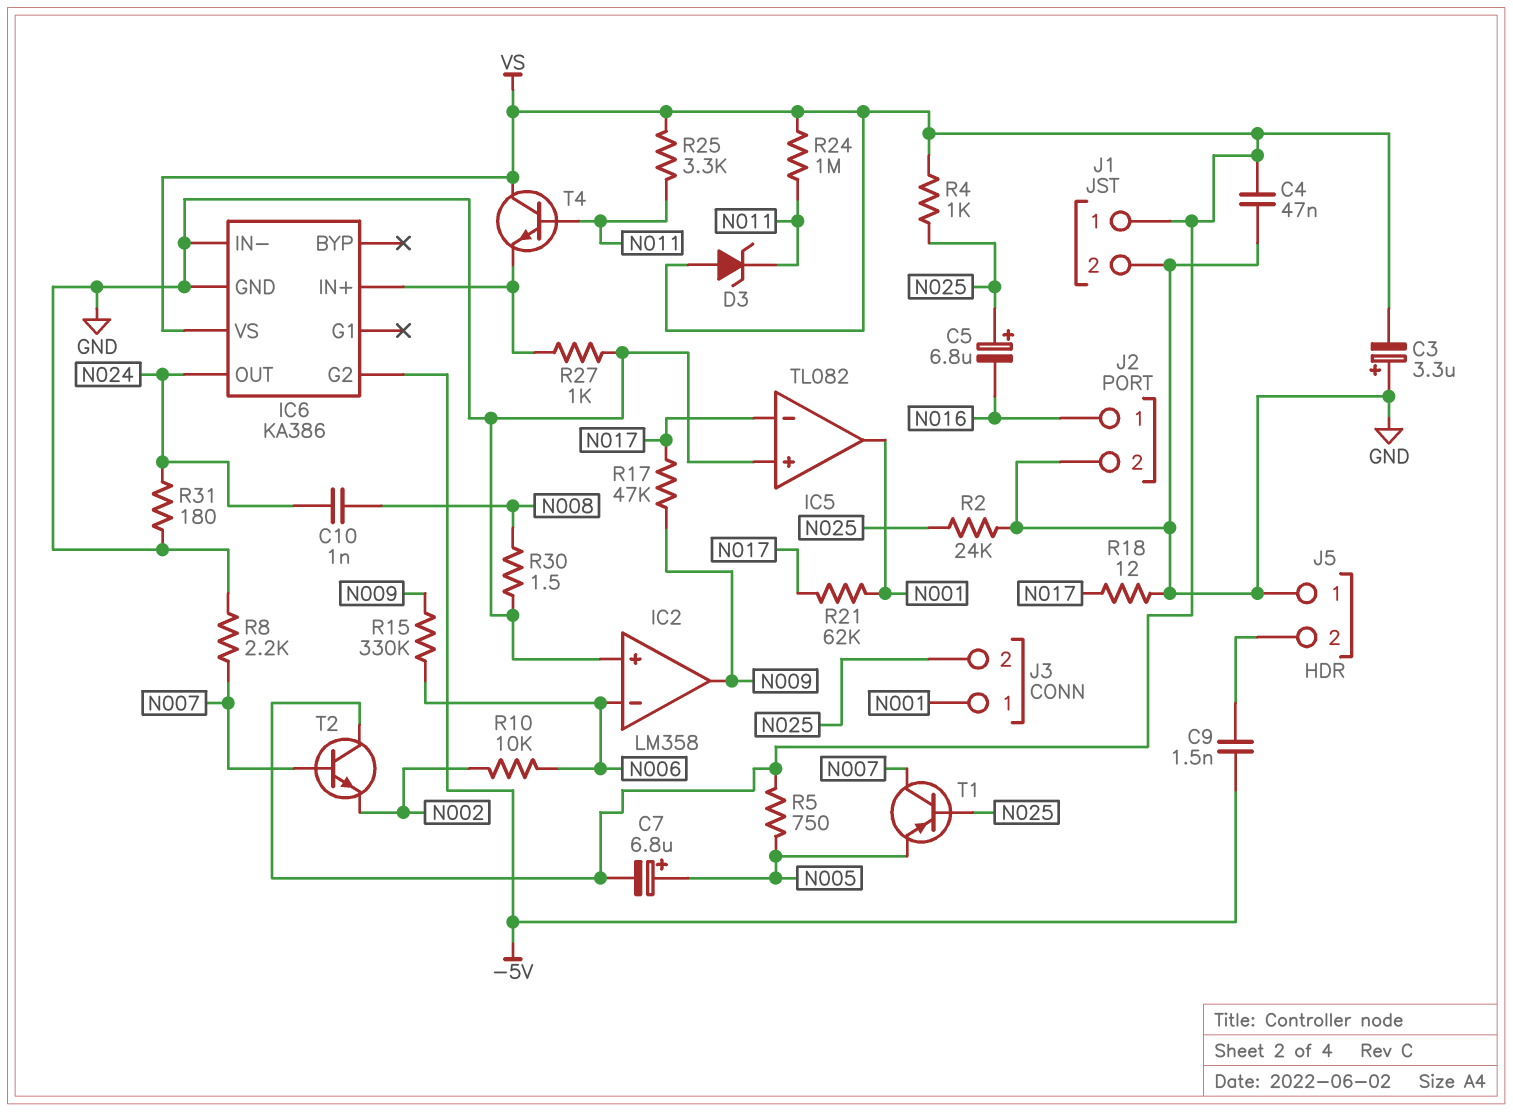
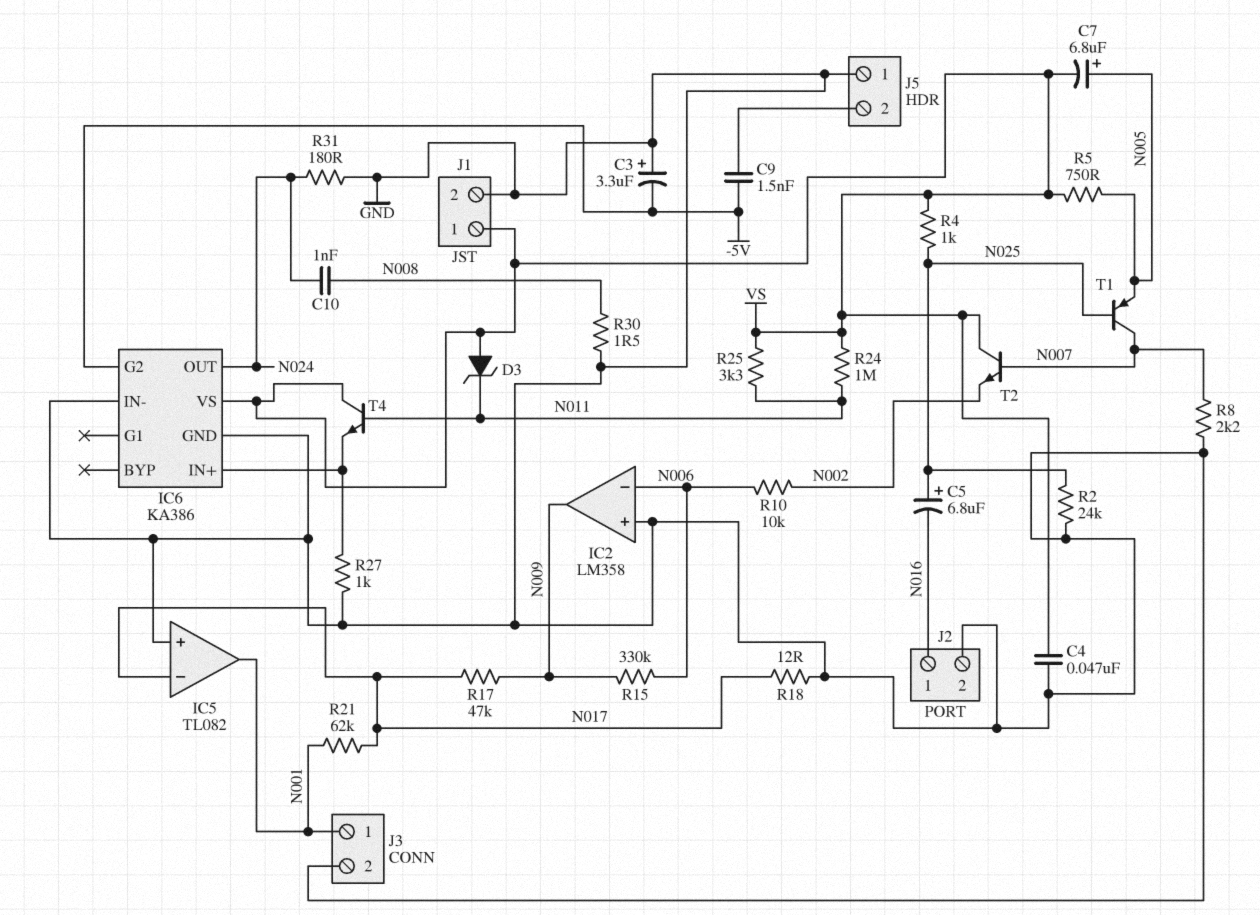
C3: 3.3uF (plus GND, minus VS) -> 3.3uF (plus GND, minus -5V)
J3 pin 2: N025 -> GND

